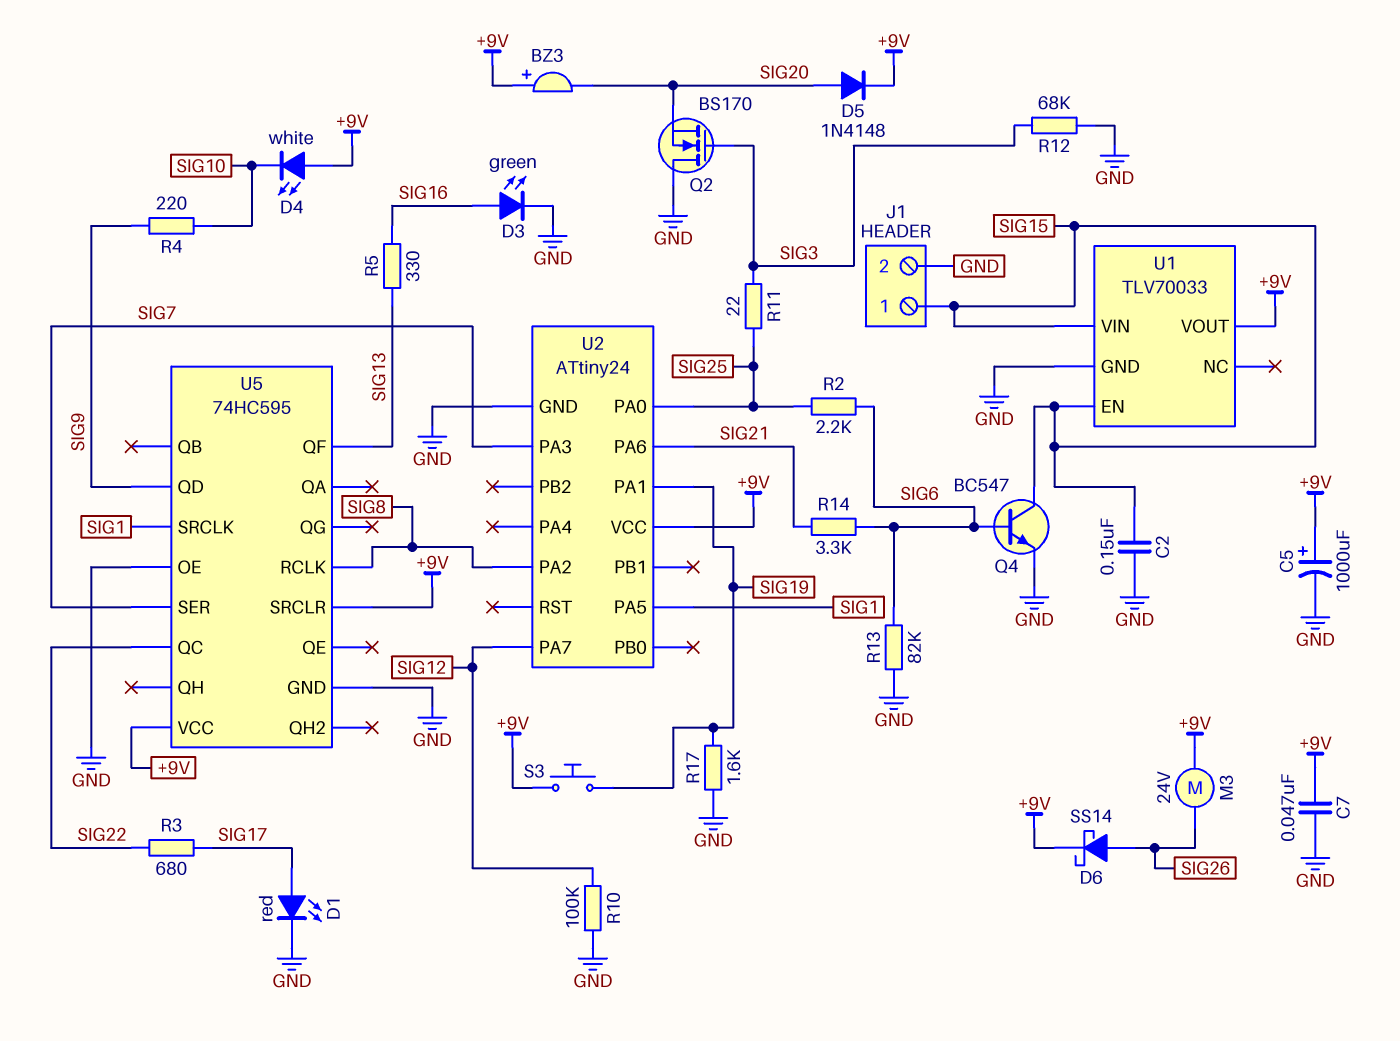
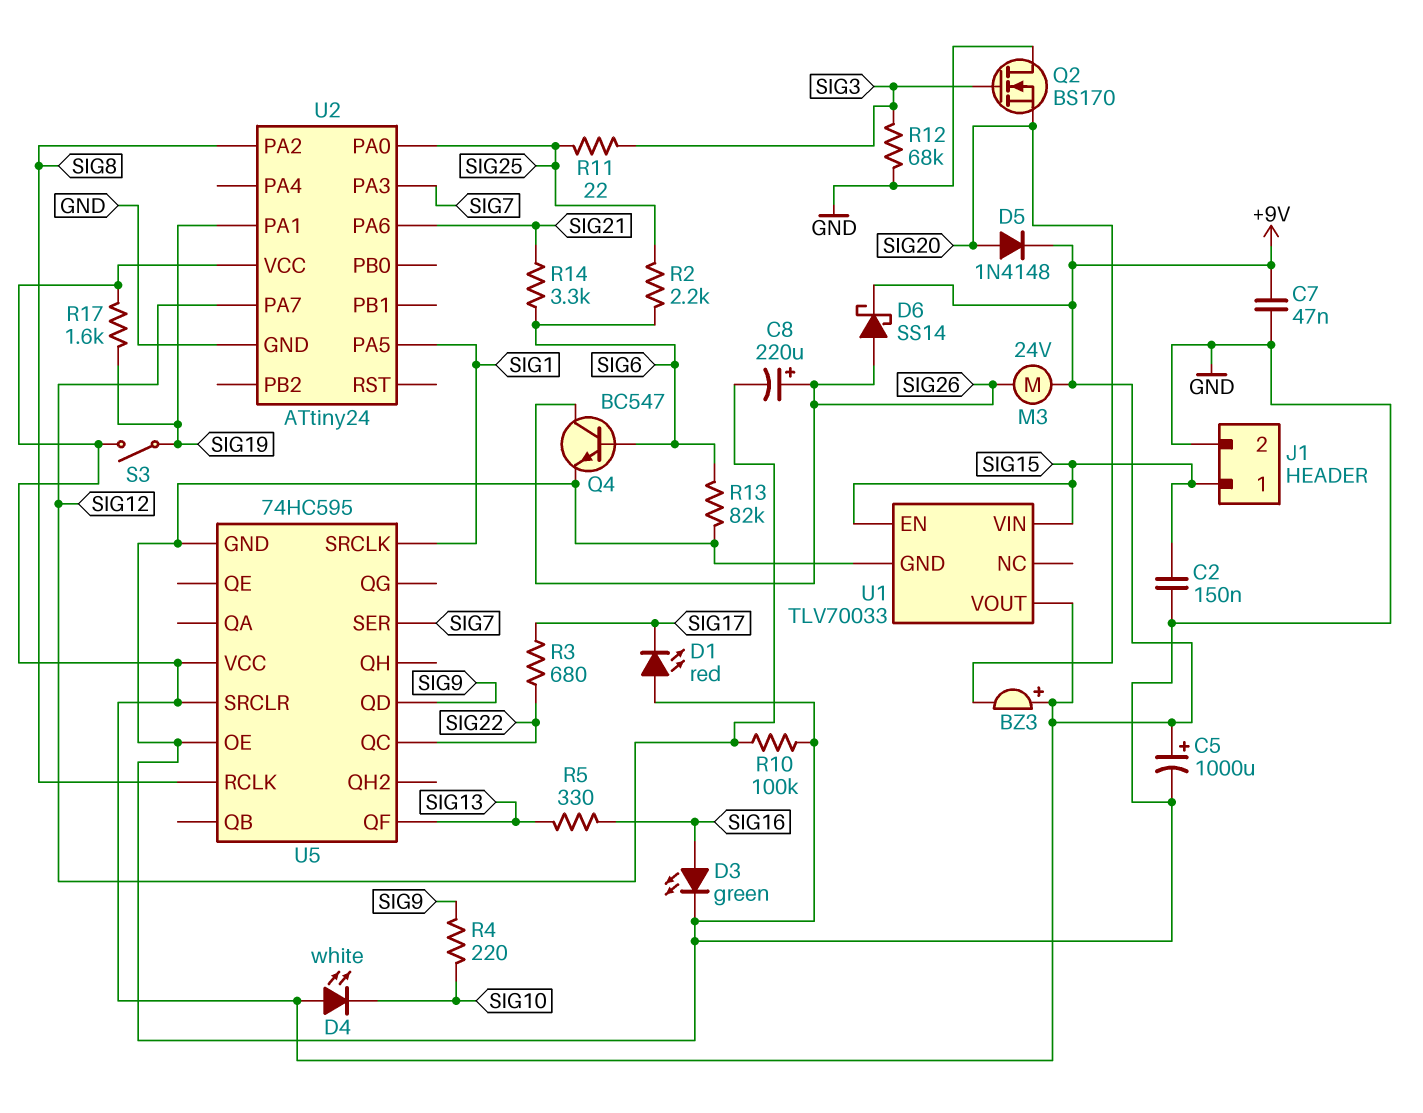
C8: none -> 220uF (plus SIG26, minus SIG12)
D1: LED red (A SIG17, K GND) -> LED red (A GND, K SIG17)
Q4: NPN BC547 (B SIG6, C SIG15, E GND) -> NPN BC547 (B SIG6, C SIG26, E GND)
R17: 1.6k (GND, SIG19) -> 1.6k (+9V, SIG19)
S3: button (+9V, SIG19) -> switch (+9V, SIG19)

